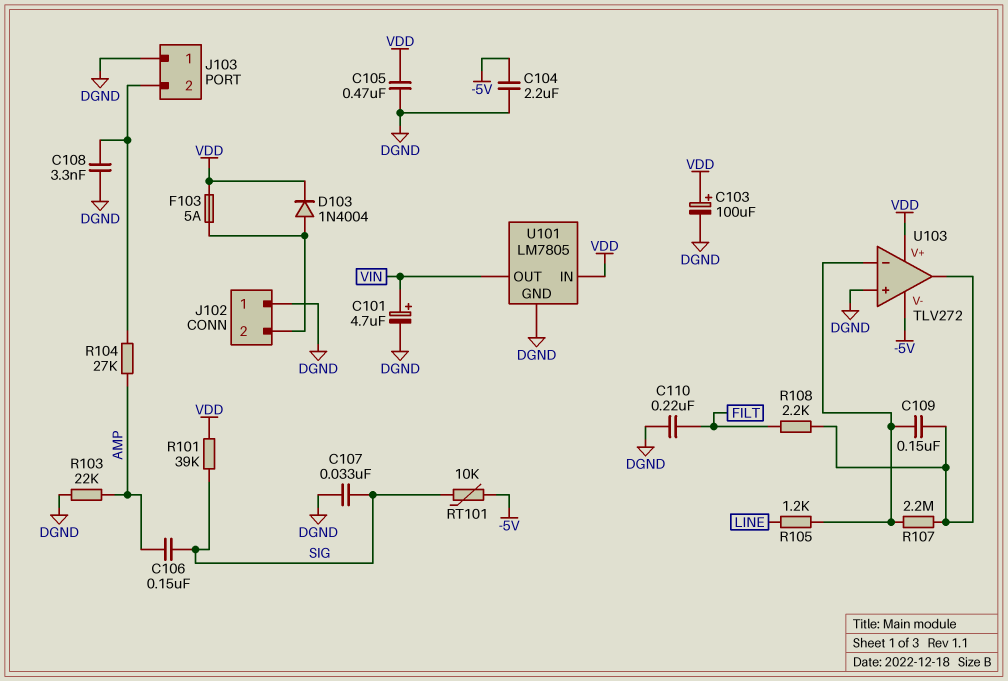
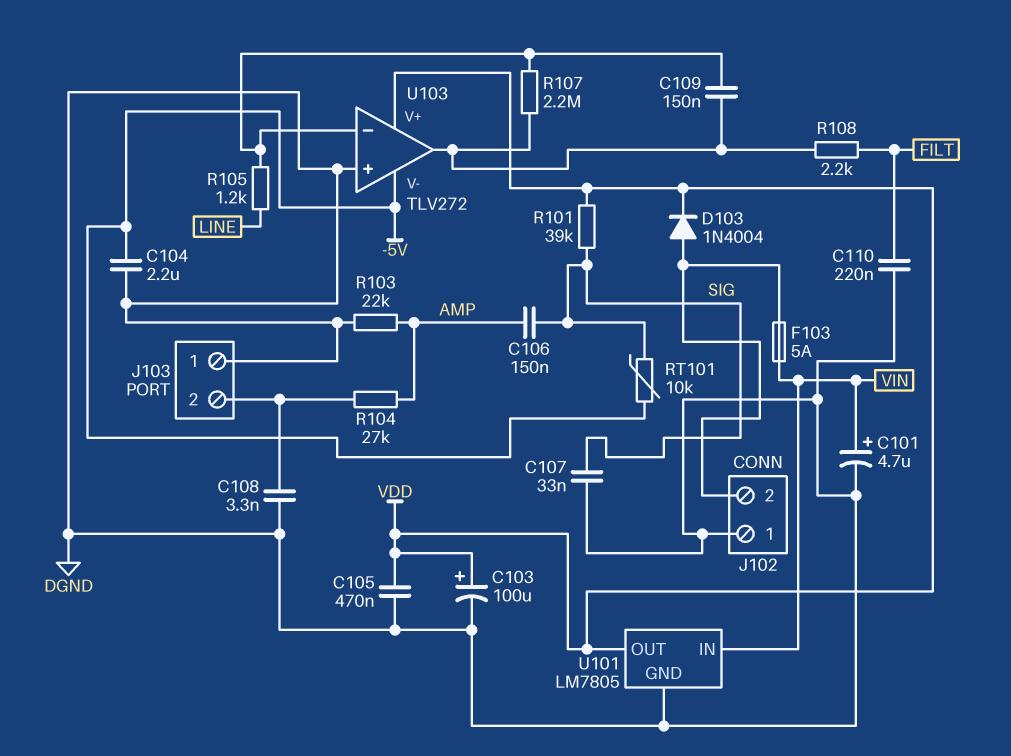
F103: 5A (J102/2, VDD) -> 5A (J102/2, VIN)
U101 pin IN: VDD -> VIN
U101 pin OUT: VIN -> VDD

